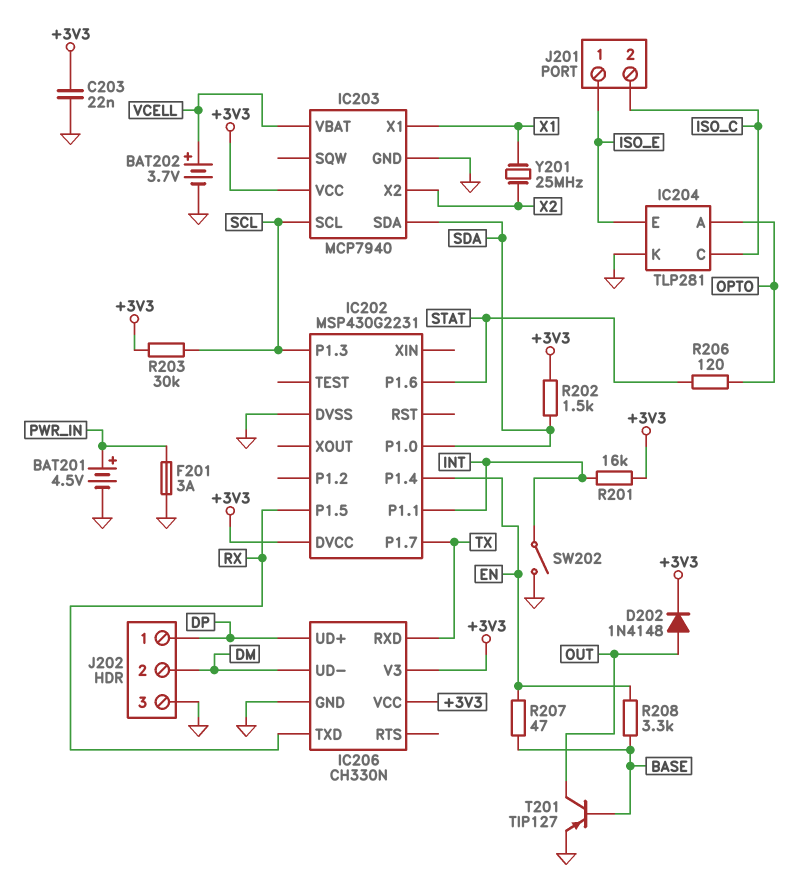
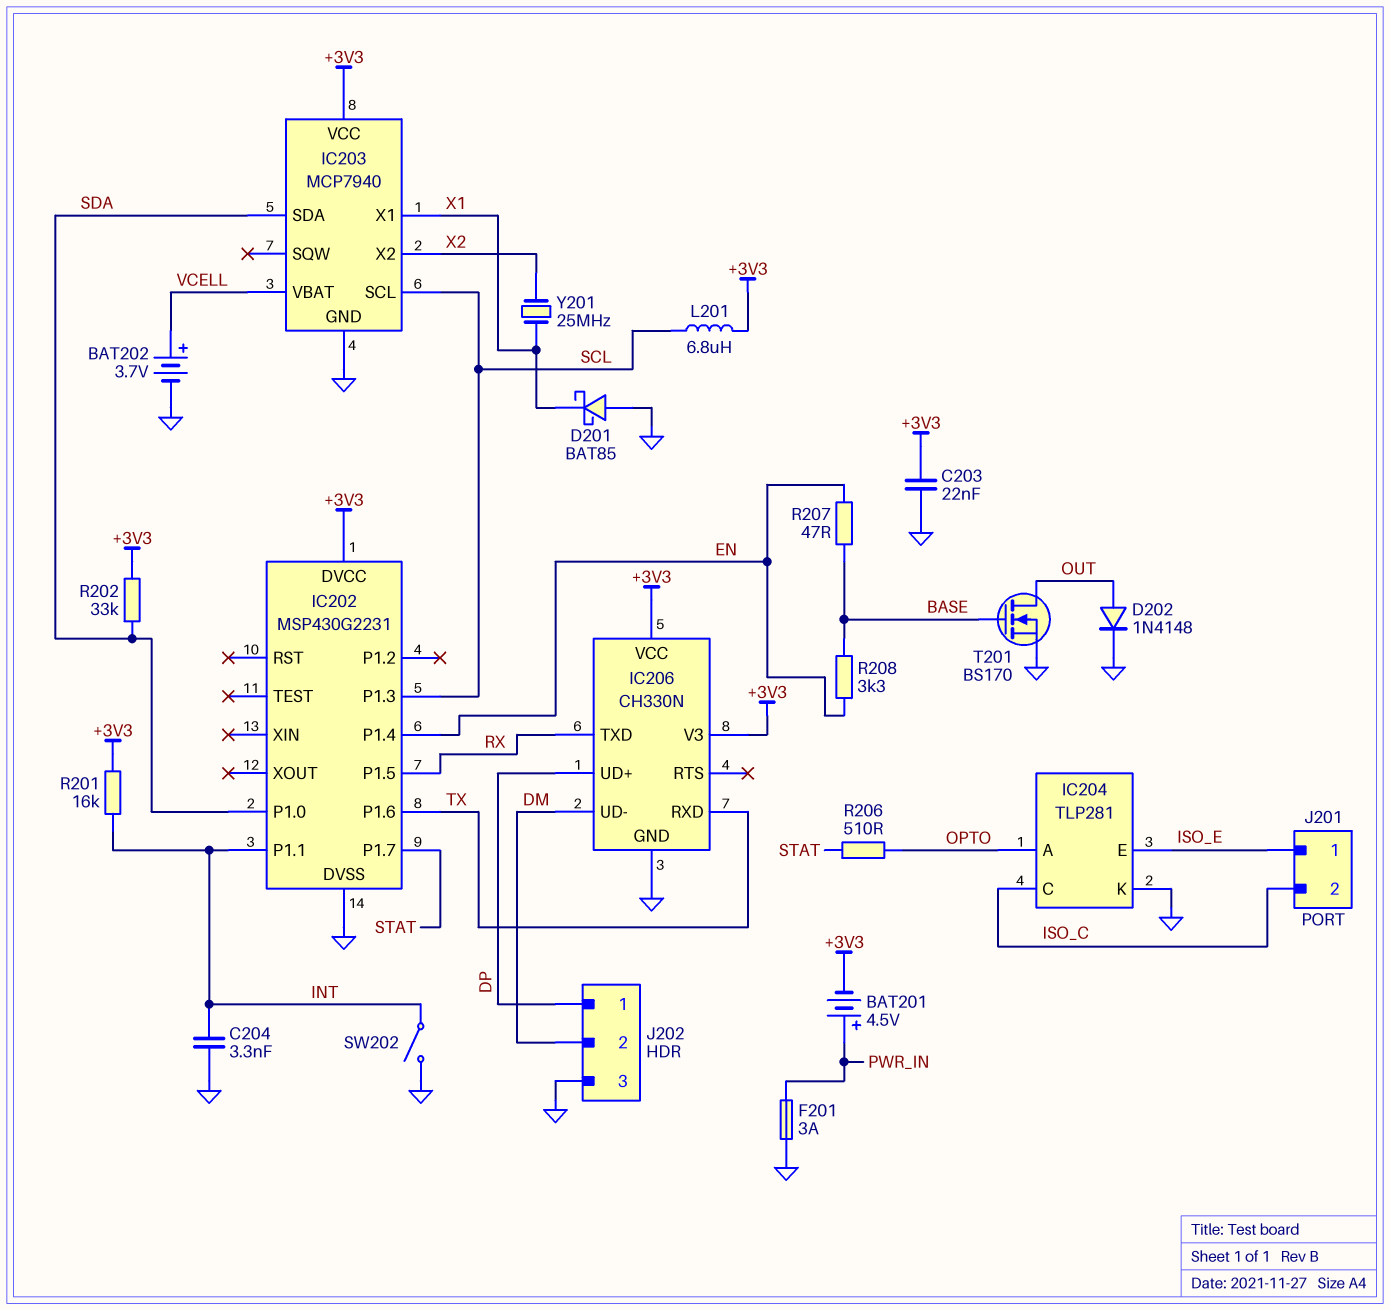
BAT201: 4.5V (plus PWR_IN, minus GND) -> 4.5V (plus PWR_IN, minus +3V3)
C204: none -> 3.3nF (GND, INT)
D201: none -> schottky BAT85 (A GND, K X1)
D202: diode 1N4148 (A OUT, K +3V3) -> diode 1N4148 (A OUT, K GND)
IC202 pin P1.6: STAT -> TX
IC202 pin P1.7: TX -> STAT
L201: none -> 6.8uH (+3V3, SCL)
R202: 1.5k (+3V3, SDA) -> 33k (+3V3, SDA)
R203: 30k (+3V3, SCL) -> none
R206: 120 (OPTO, STAT) -> 510 (OPTO, STAT)
T201: PNP TIP127 (B BASE, C OUT, E GND) -> NMOS BS170 (G BASE, D OUT, S GND)

